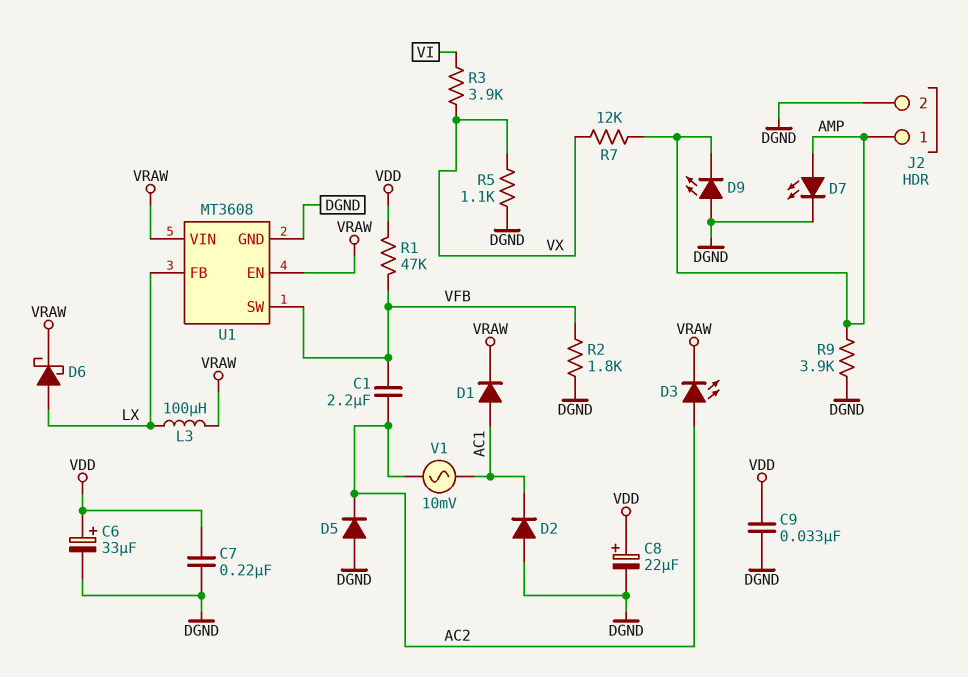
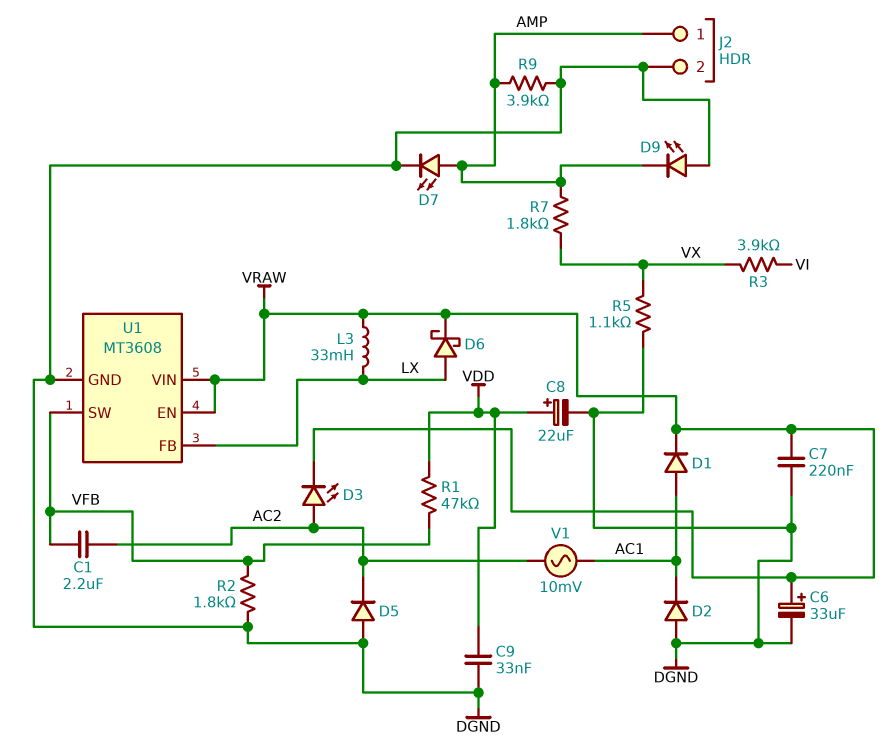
C6: 33uF (plus VDD, minus DGND) -> 33uF (plus VRAW, minus DGND)
C7: 220nF (DGND, VDD) -> 220nF (DGND, VRAW)
L3: 100uH (LX, VRAW) -> 33mH (LX, VRAW)
R7: 12k (AMP, VX) -> 1.8k (AMP, VX)

